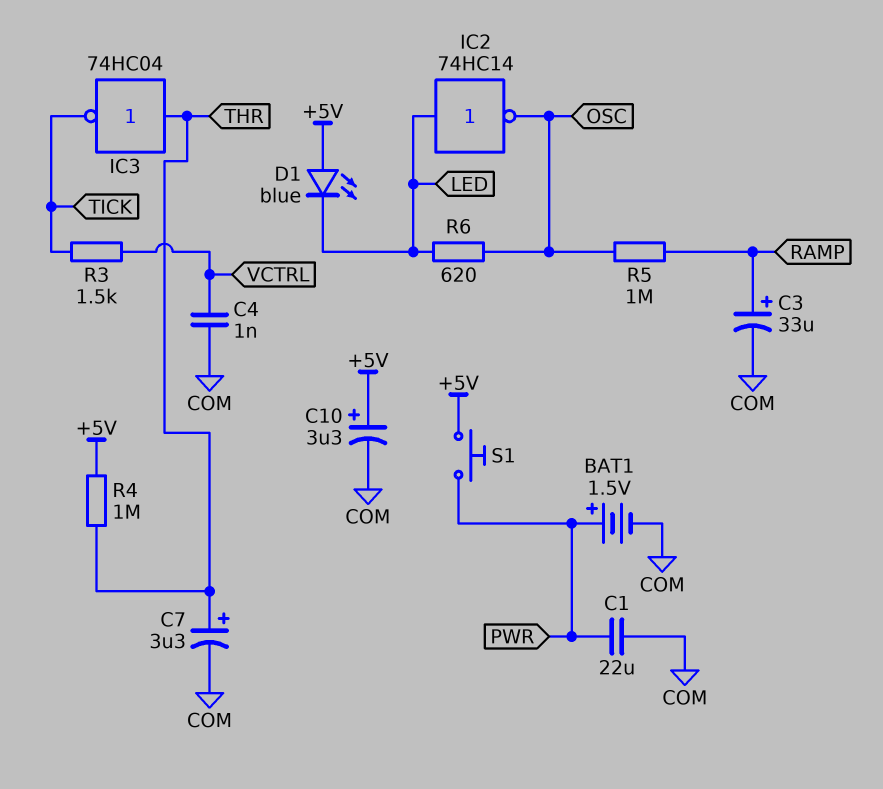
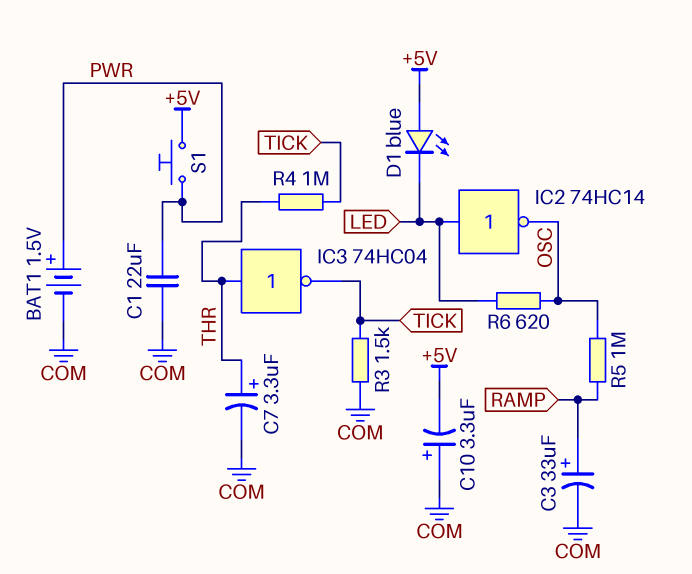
C4: 1nF (COM, VCTRL) -> none
C10: 3.3uF (plus +5V, minus COM) -> 3.3uF (plus COM, minus +5V)
R3: 1.5k (TICK, VCTRL) -> 1.5k (COM, TICK)
R4: 1M (+5V, THR) -> 1M (THR, TICK)

